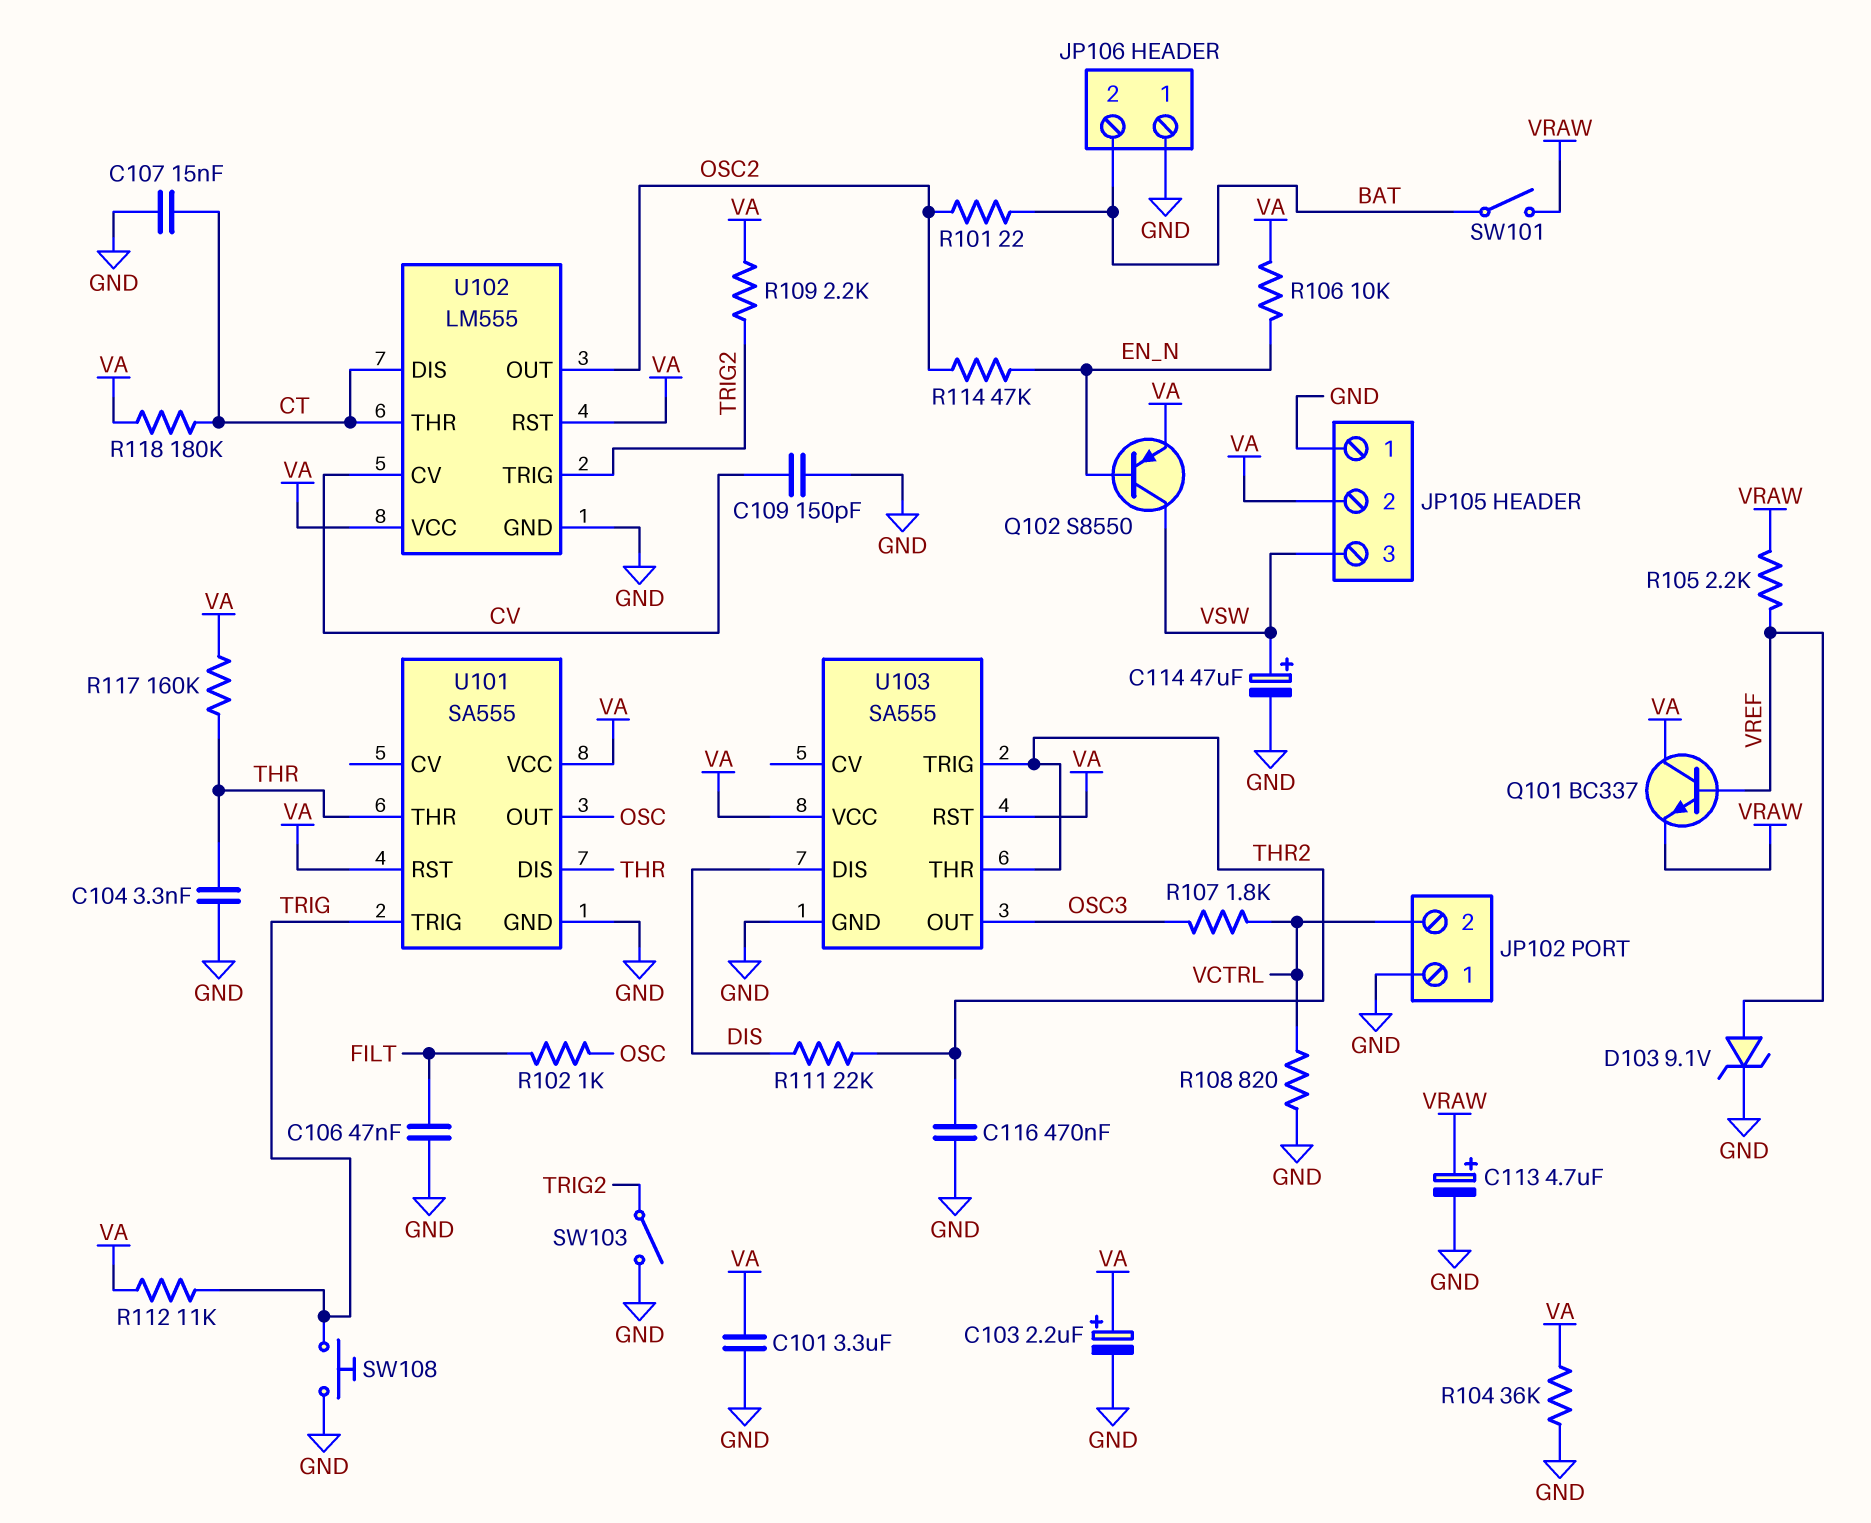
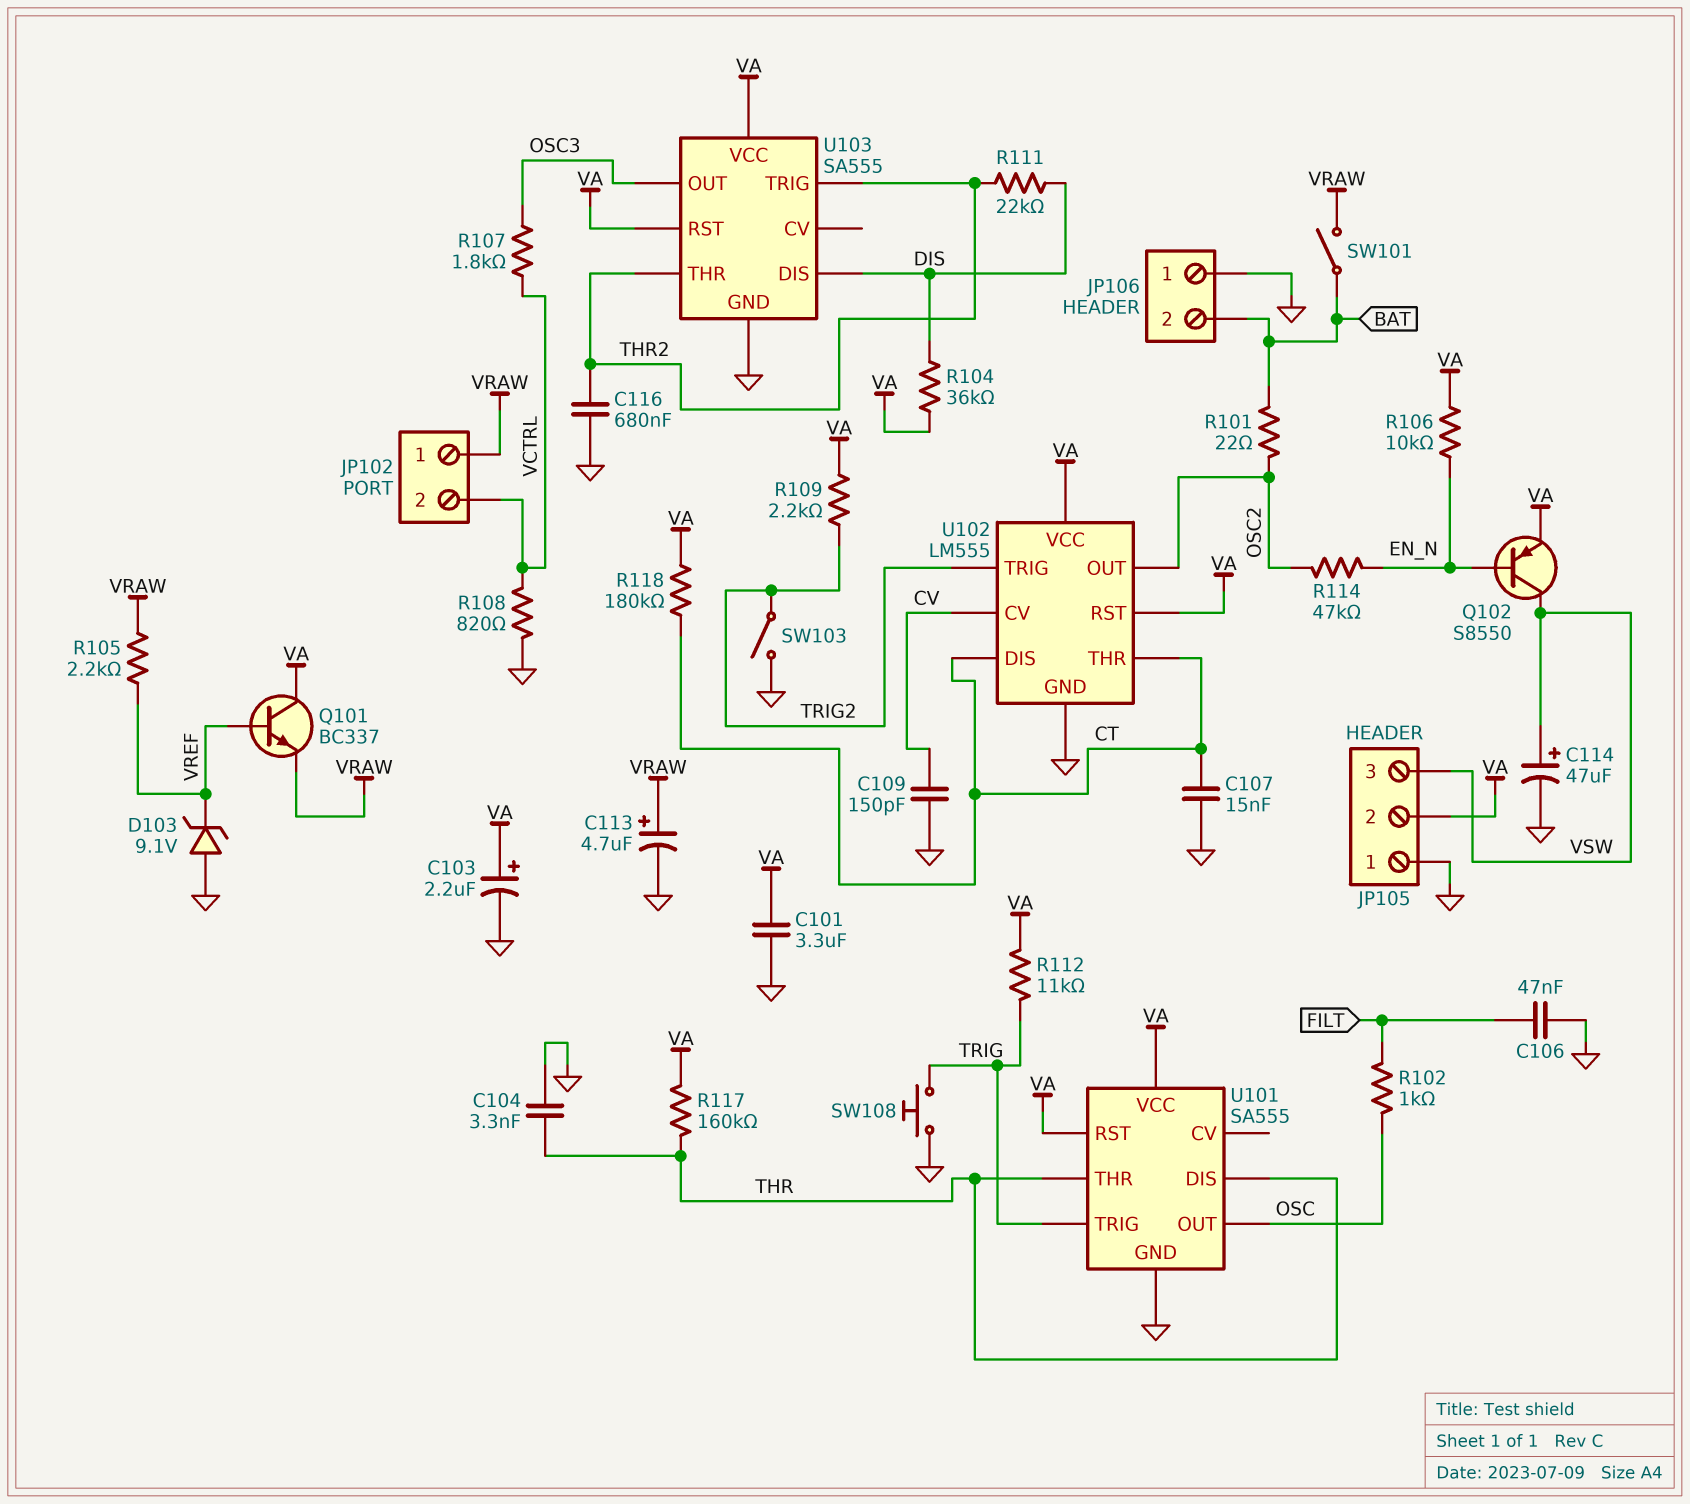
C116: 470nF (GND, THR2) -> 680nF (GND, THR2)
D103: zener 9.1V (A VREF, K GND) -> zener 9.1V (A GND, K VREF)
JP102 pin 1: GND -> VRAW
R104: 36k (GND, VA) -> 36k (DIS, VA)

